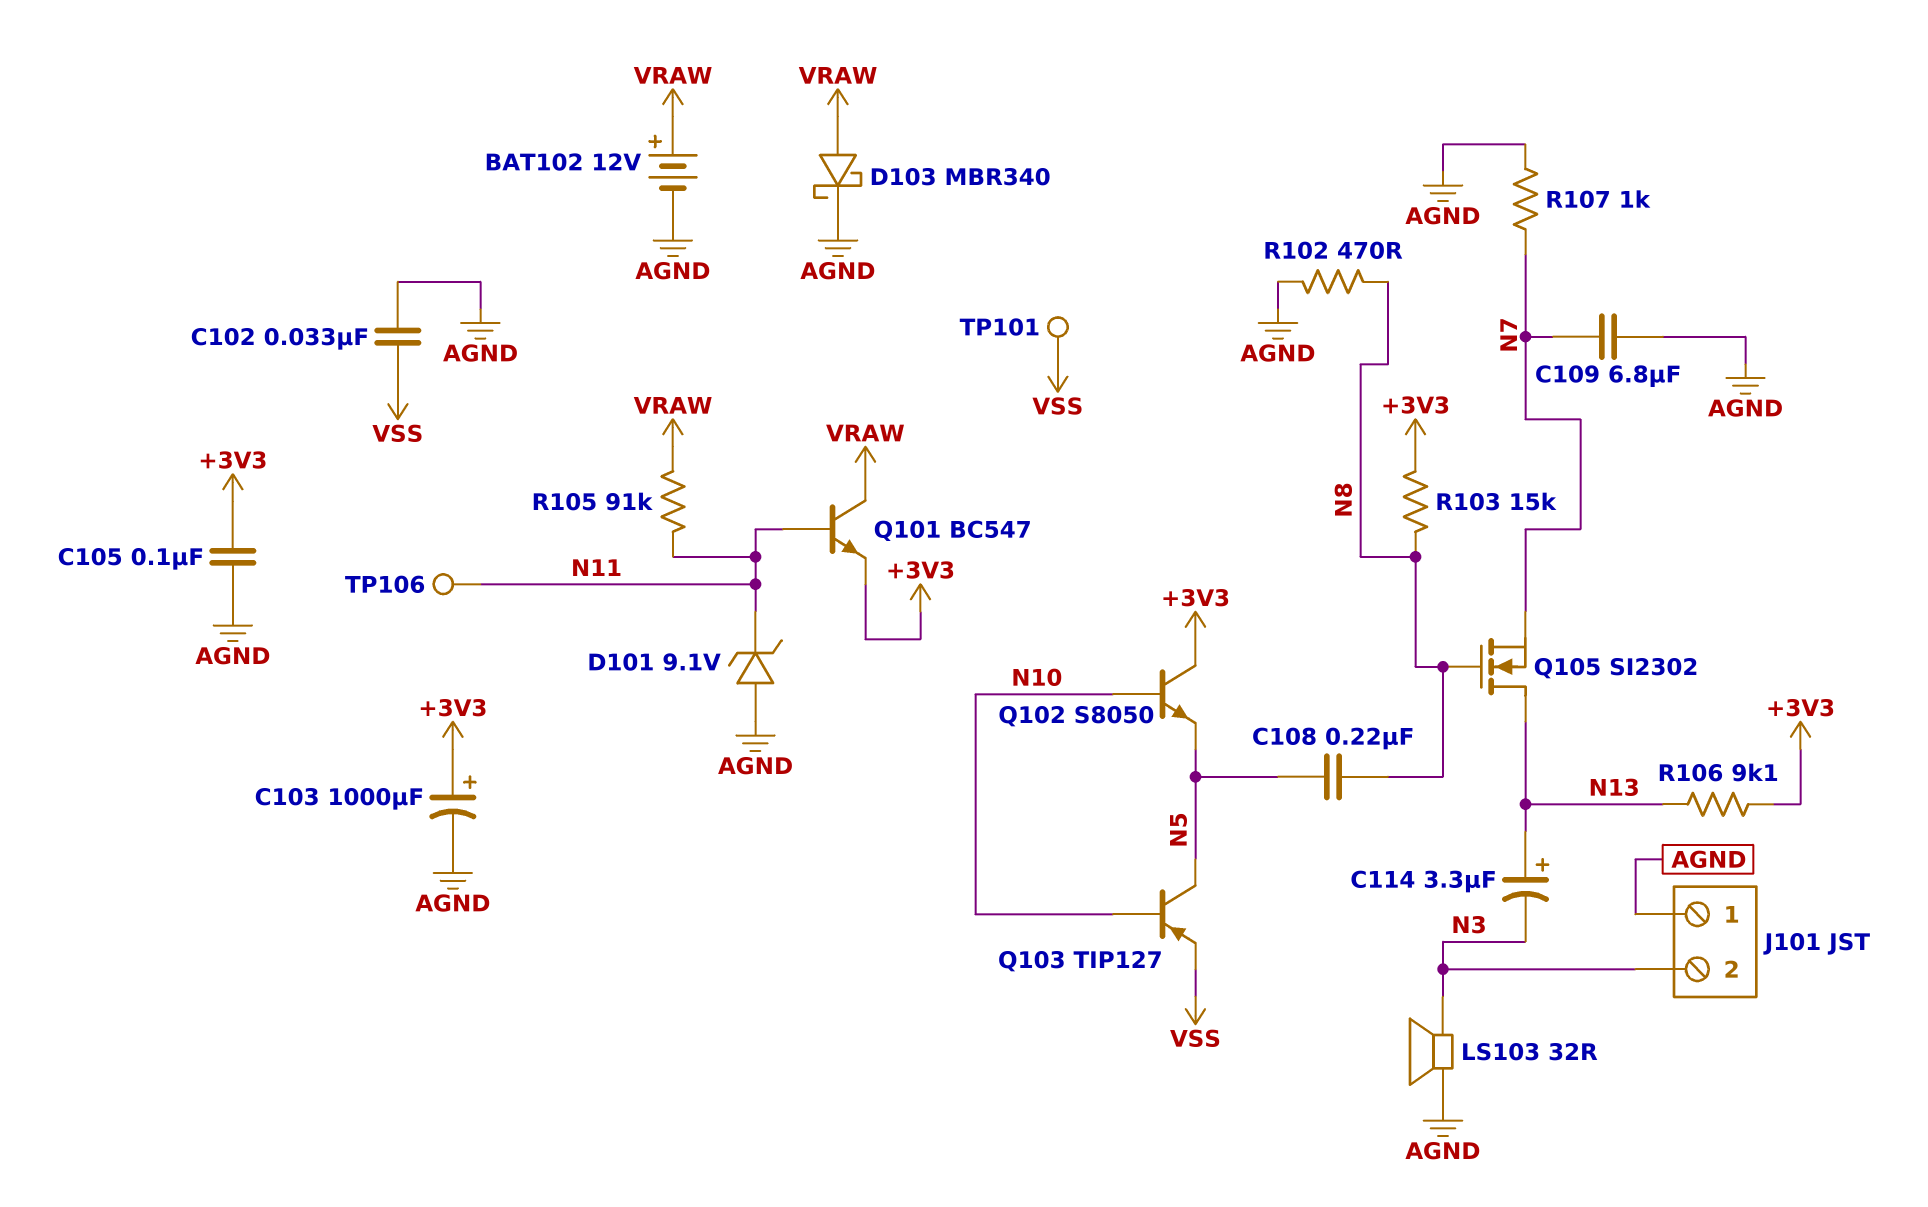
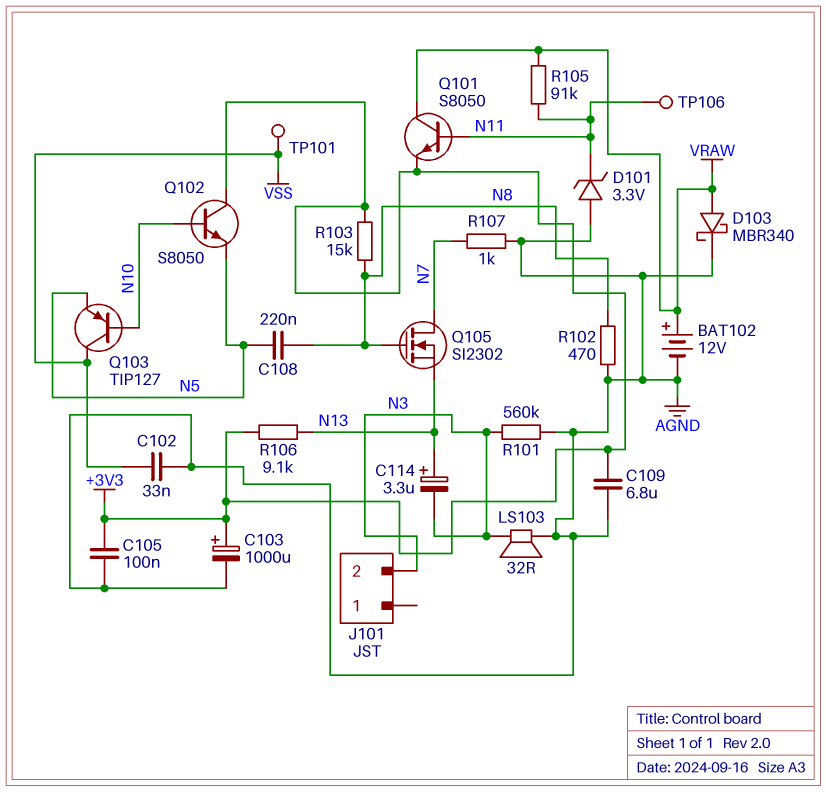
C109: 6.8uF (AGND, N7) -> 6.8uF (+3V3, AGND)
D101: zener 9.1V (A AGND, K N11) -> zener 3.3V (A AGND, K N11)
J101 pin 1: AGND -> none
Q101: NPN BC547 (B N11, C VRAW, E +3V3) -> NPN S8050 (B N11, C VRAW, E +3V3)
Q103: PNP TIP127 (B N10, C N5, E VSS) -> PNP TIP127 (B N10, C VSS, E N5)
Q105: NMOS SI2302 (G N8, D N13, S N7) -> NMOS SI2302 (G N8, D N7, S N13)
R101: none -> 560k (AGND, N3)

